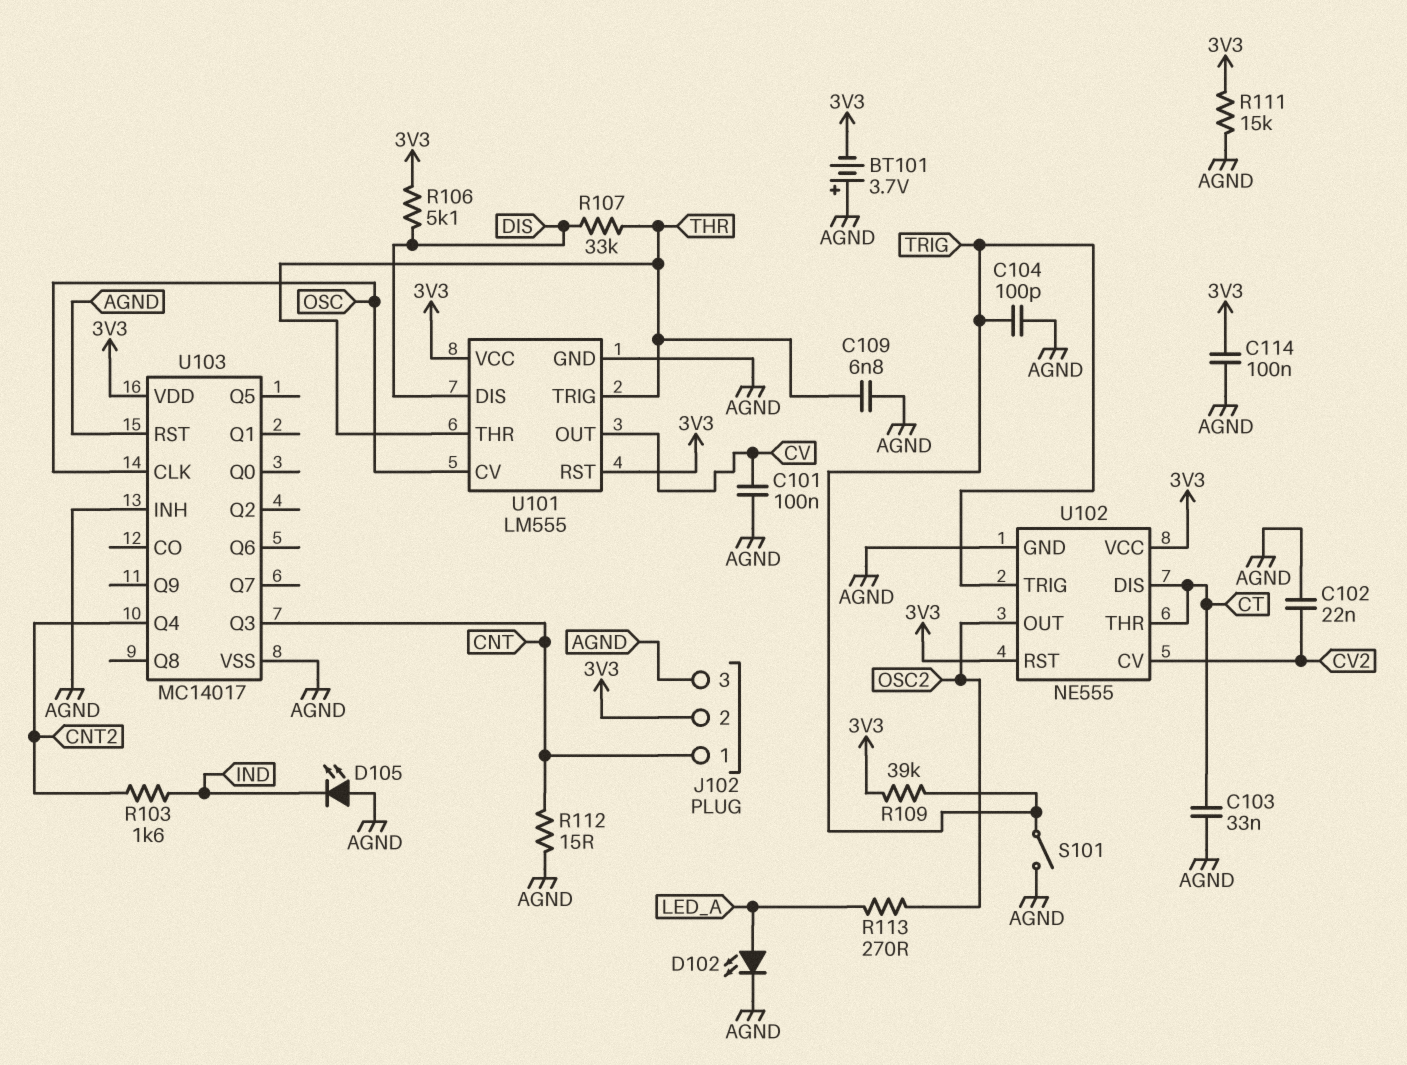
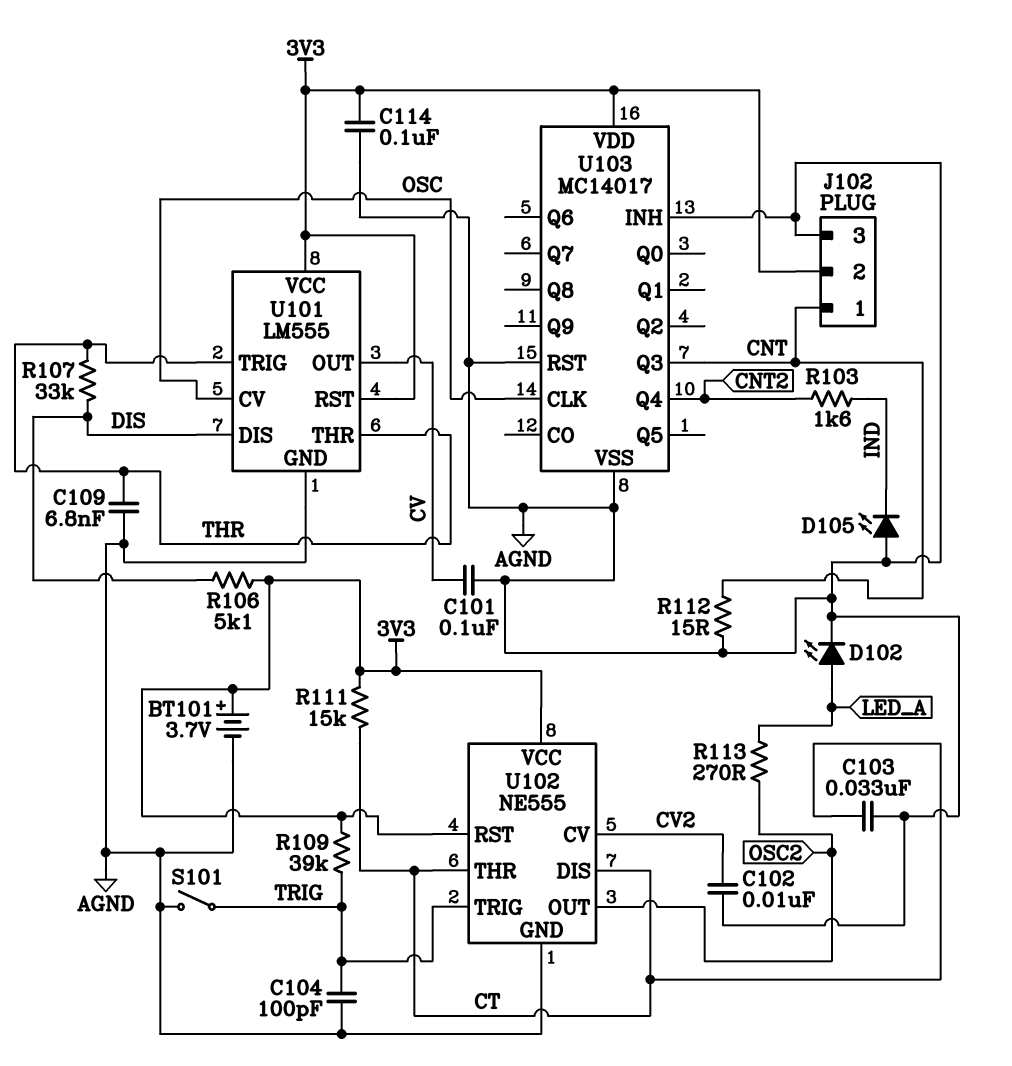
BT101: 3.7V (plus AGND, minus 3V3) -> 3.7V (plus 3V3, minus AGND)
C102: 22nF (AGND, CV2) -> 10nF (AGND, CV2)
R111: 15k (3V3, AGND) -> 15k (3V3, CT)

